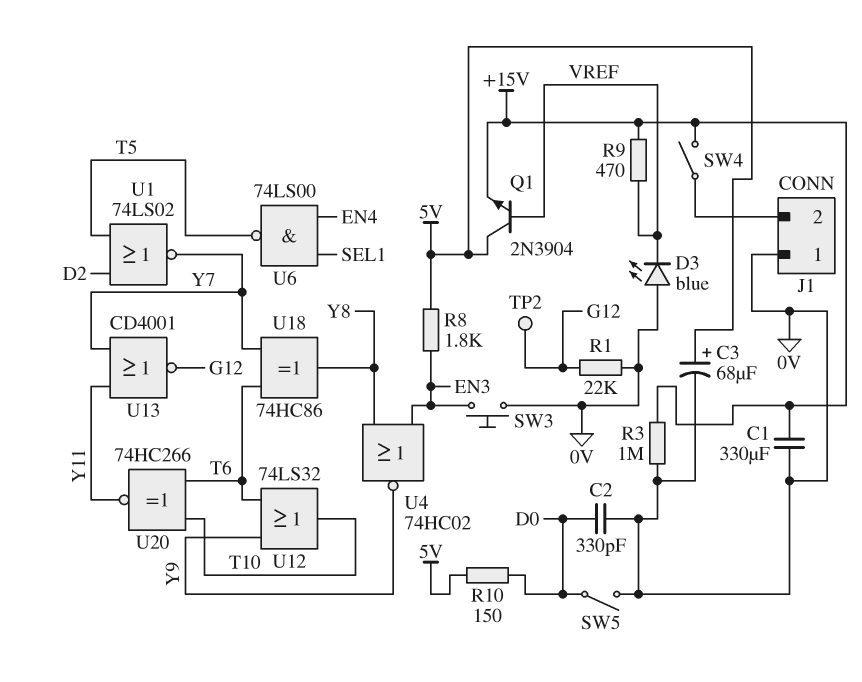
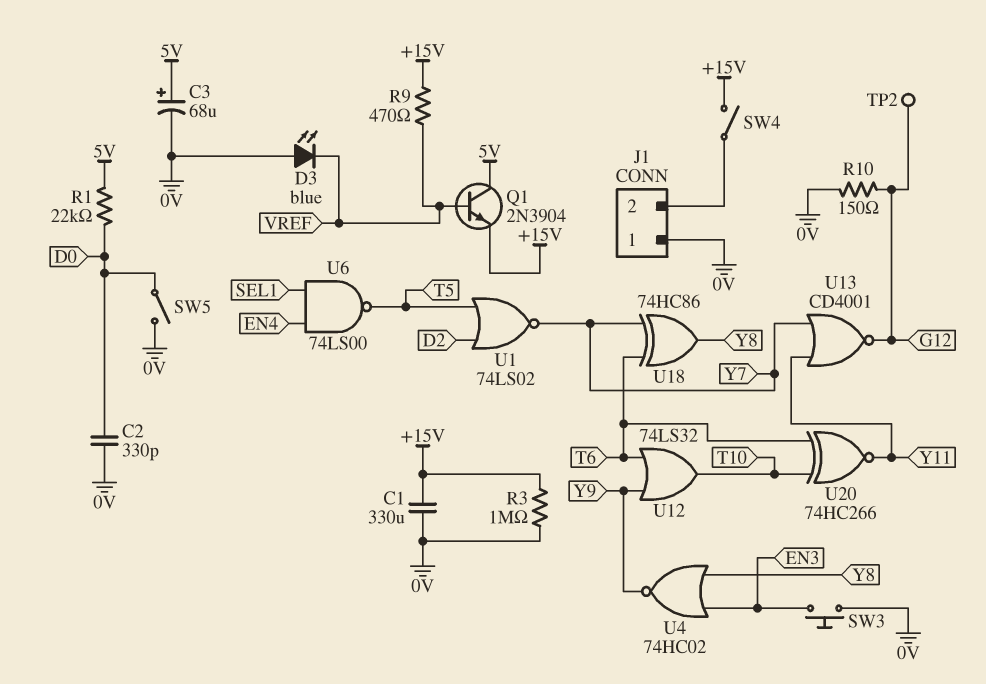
R1: 22k (0V, G12) -> 22k (5V, D0)
R8: 1.8k (5V, EN3) -> none
R10: 150 (5V, D0) -> 150 (0V, G12)

